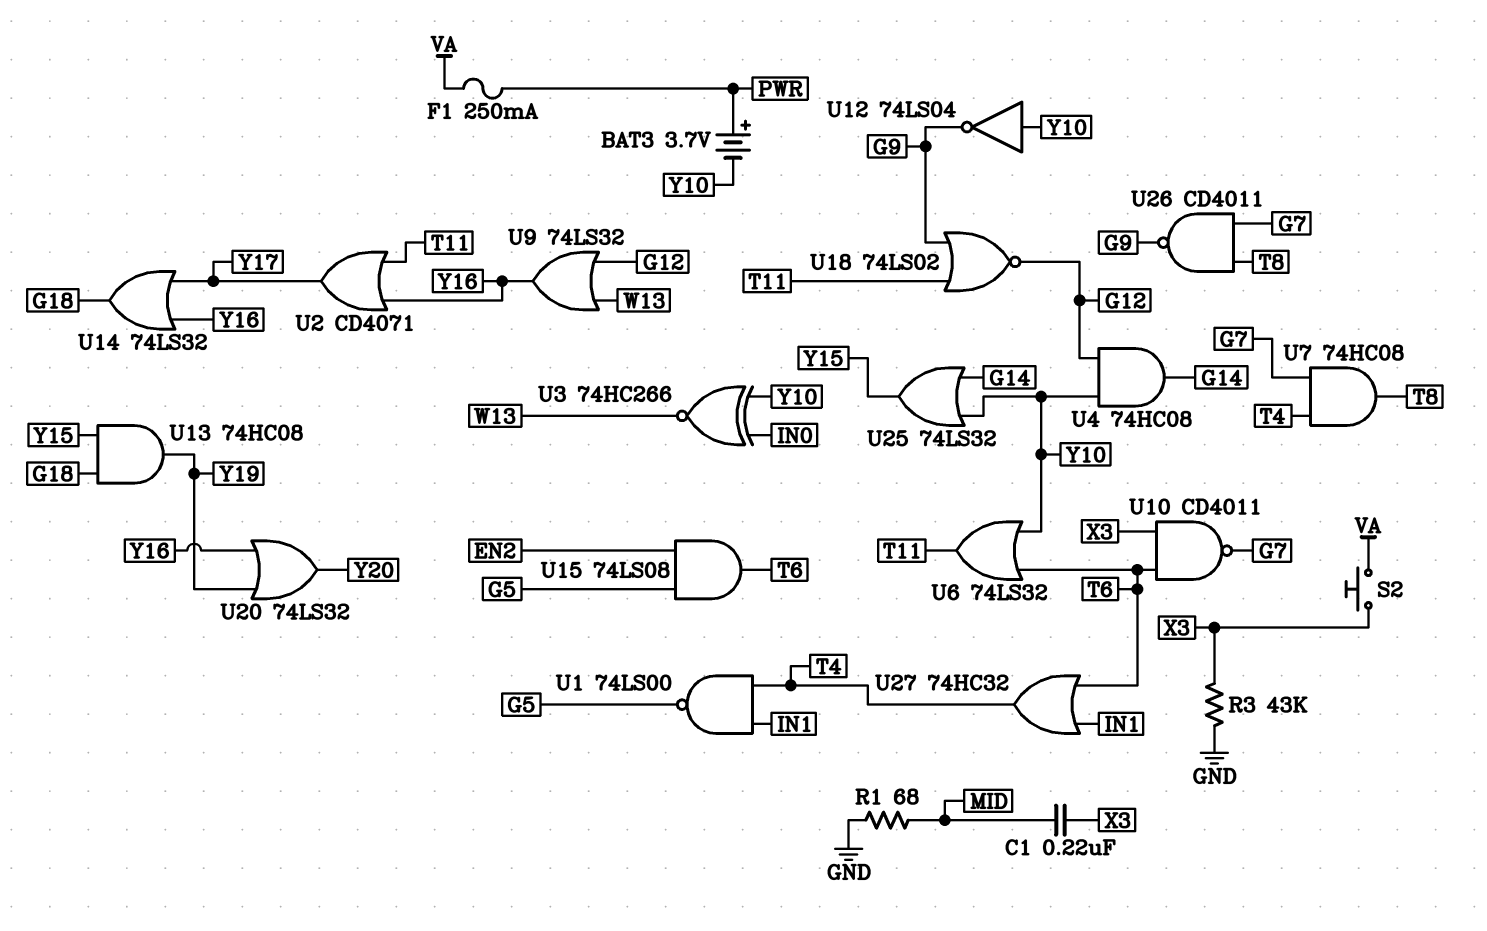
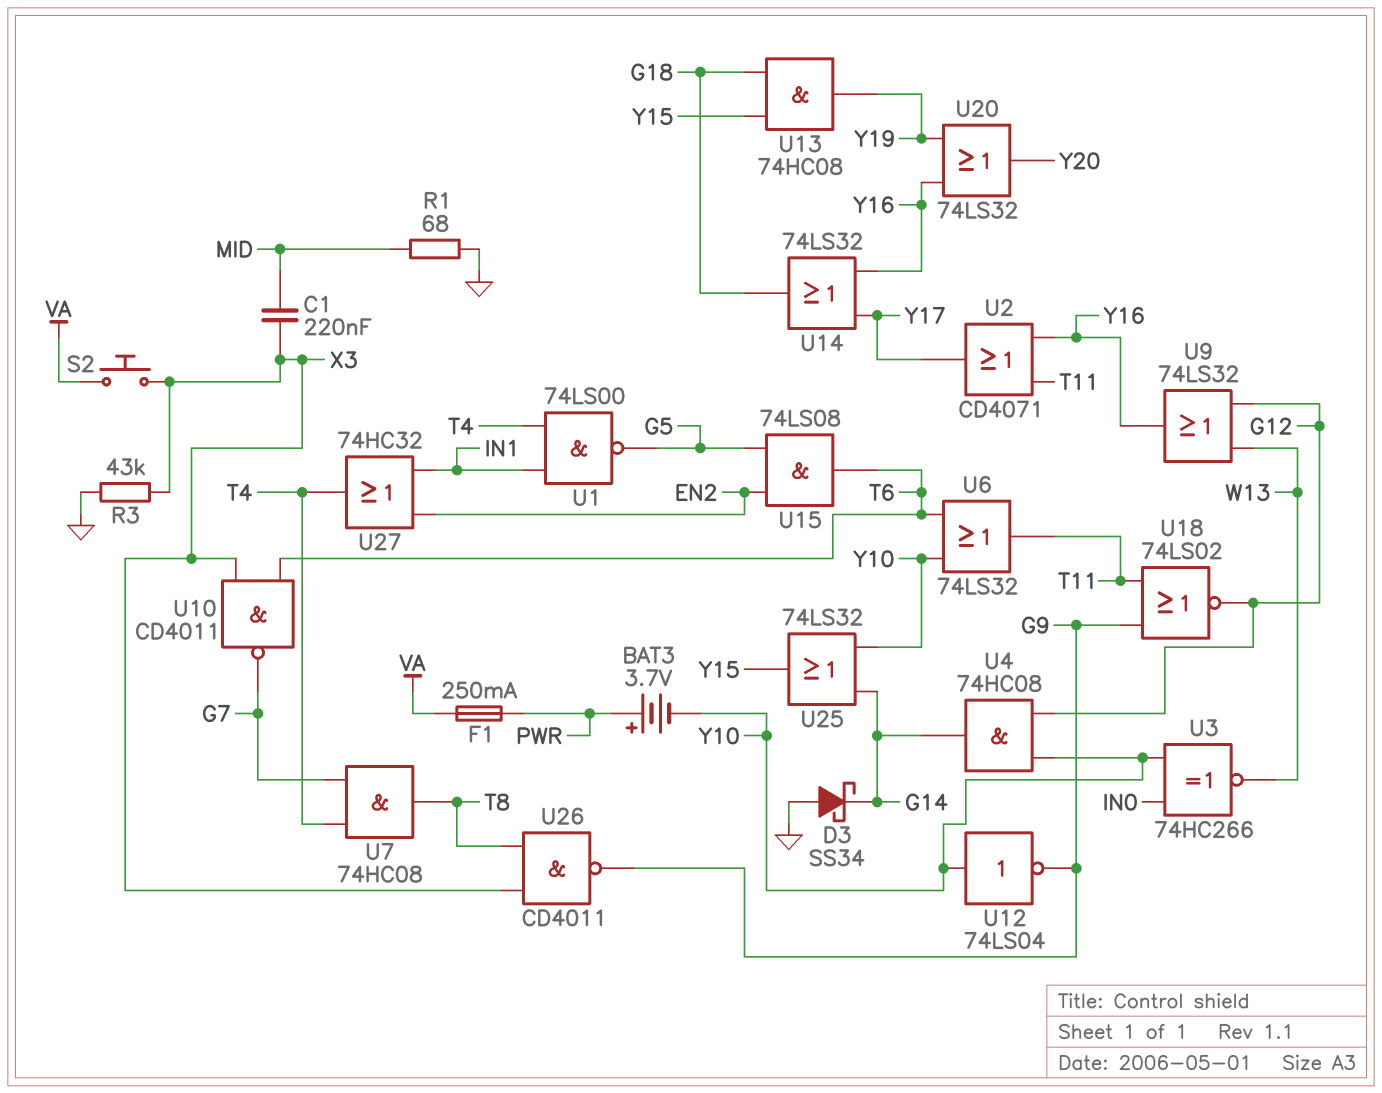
D3: none -> schottky SS34 (A GND, K G14)
U26: NAND CD4011 (in G7, in T8, out G9) -> NAND CD4011 (in T8, in X3, out G9)
U27: OR 74HC32 (in IN1, in T6, out T4) -> OR 74HC32 (in EN2, in IN1, out T4)

